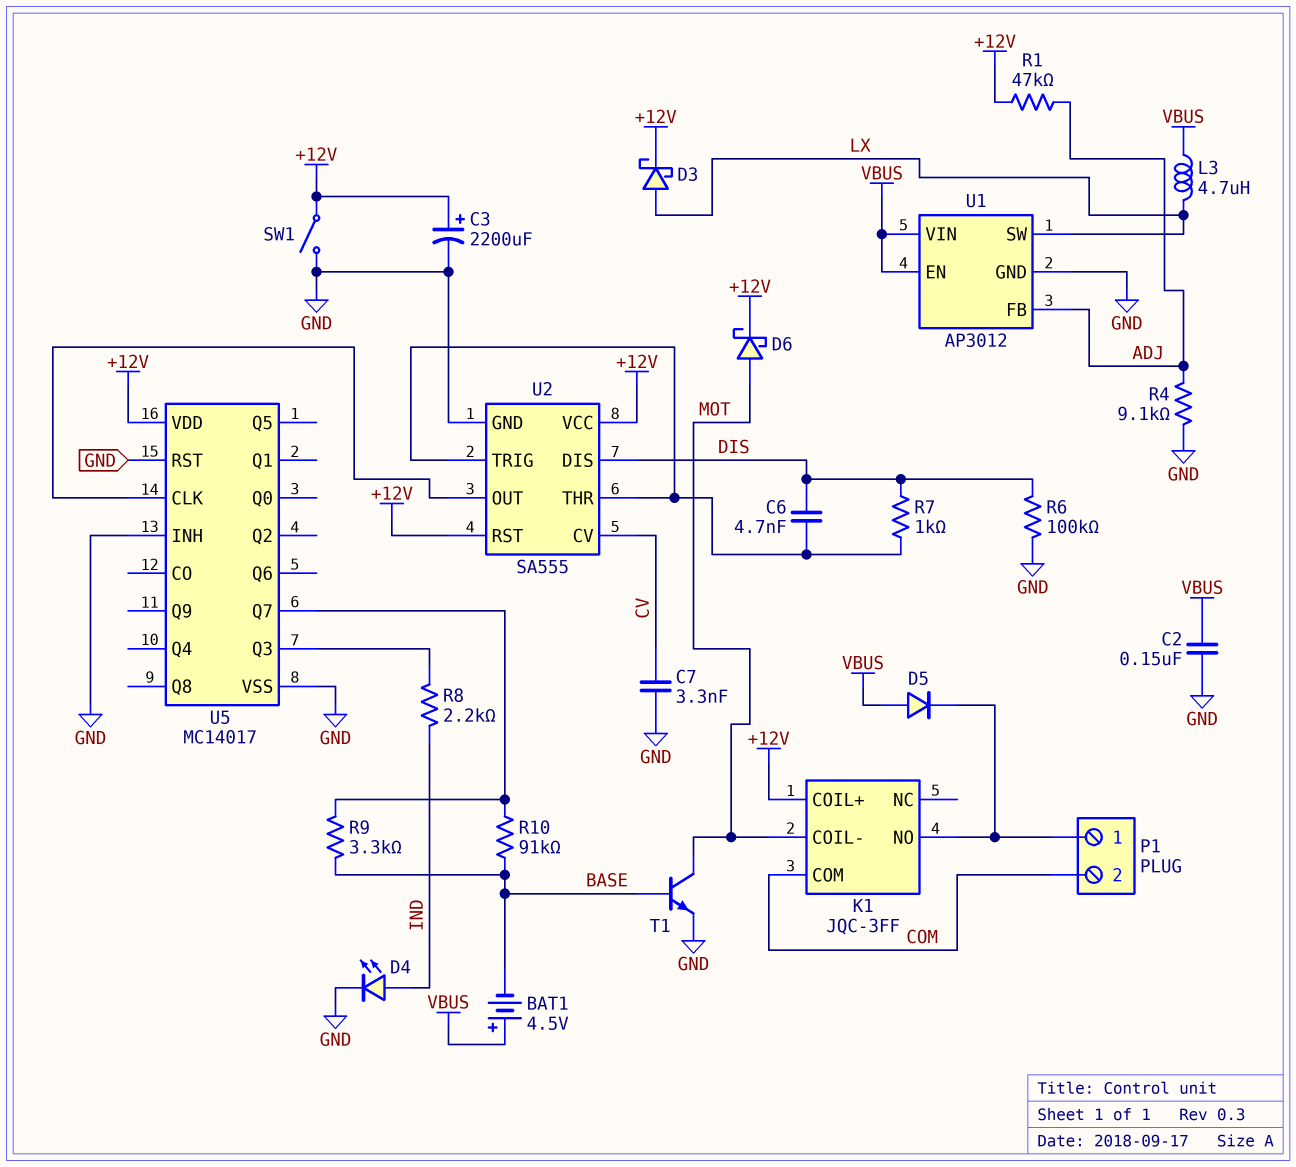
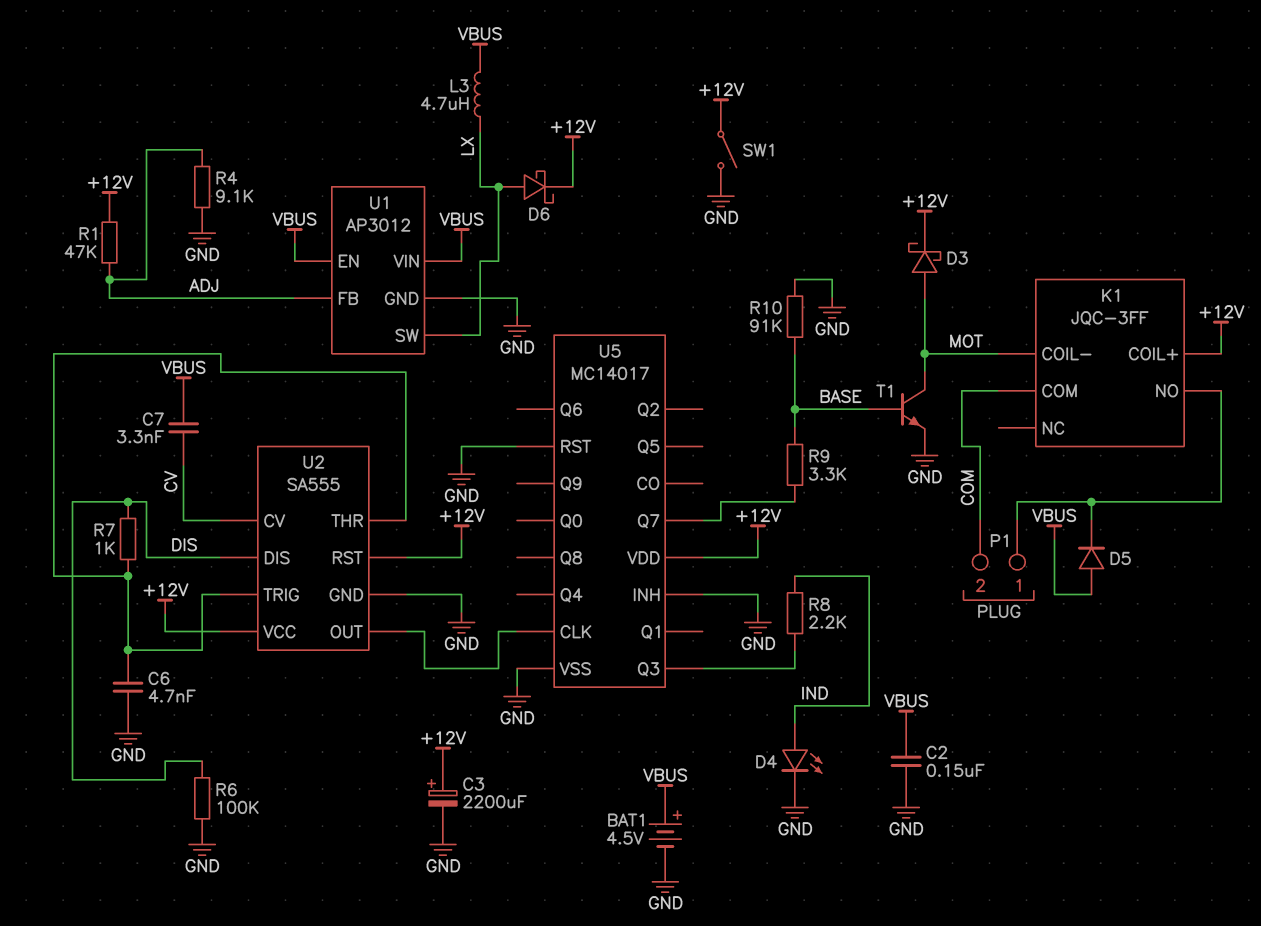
BAT1: 4.5V (plus VBUS, minus BASE) -> 4.5V (plus VBUS, minus GND)
C6: 4.7nF (DIS, U2/THR) -> 4.7nF (GND, U2/THR)
C7: 3.3nF (CV, GND) -> 3.3nF (CV, VBUS)
D3: schottky (A LX, K +12V) -> schottky (A MOT, K +12V)
D6: schottky (A MOT, K +12V) -> schottky (A LX, K +12V)
R10: 91k (BASE, U5/Q7) -> 91k (BASE, GND)

